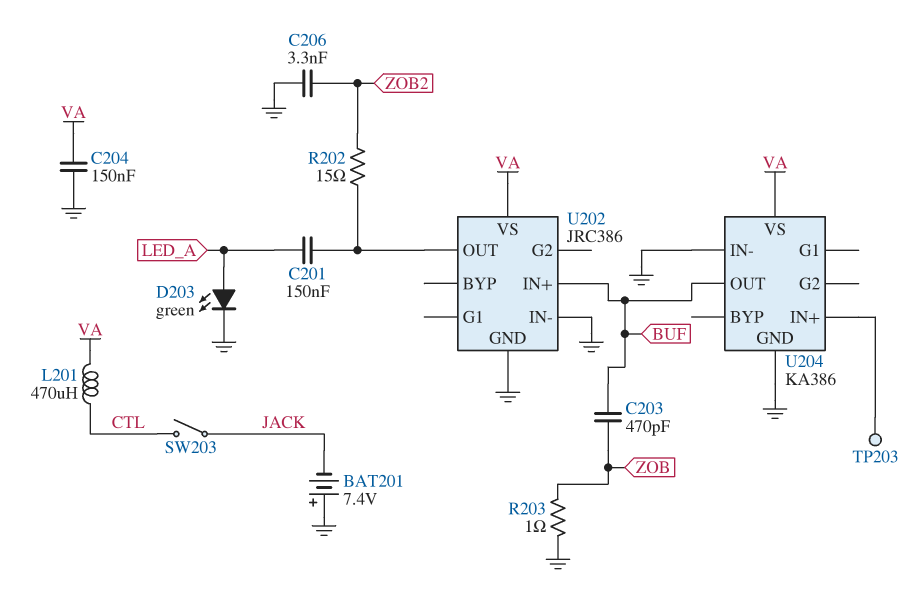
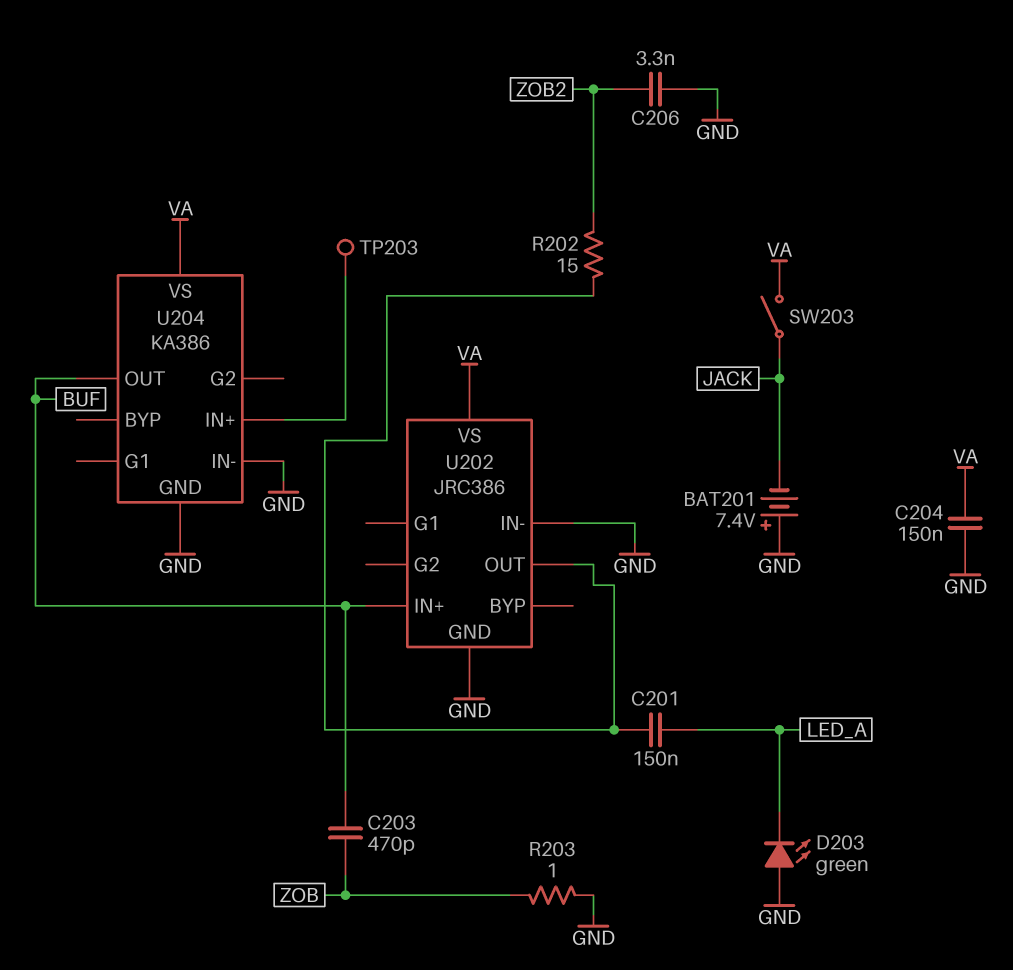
D203: LED green (A LED_A, K GND) -> LED green (A GND, K LED_A)
L201: 470uH (CTL, VA) -> none
SW203: switch (CTL, JACK) -> switch (JACK, VA)

